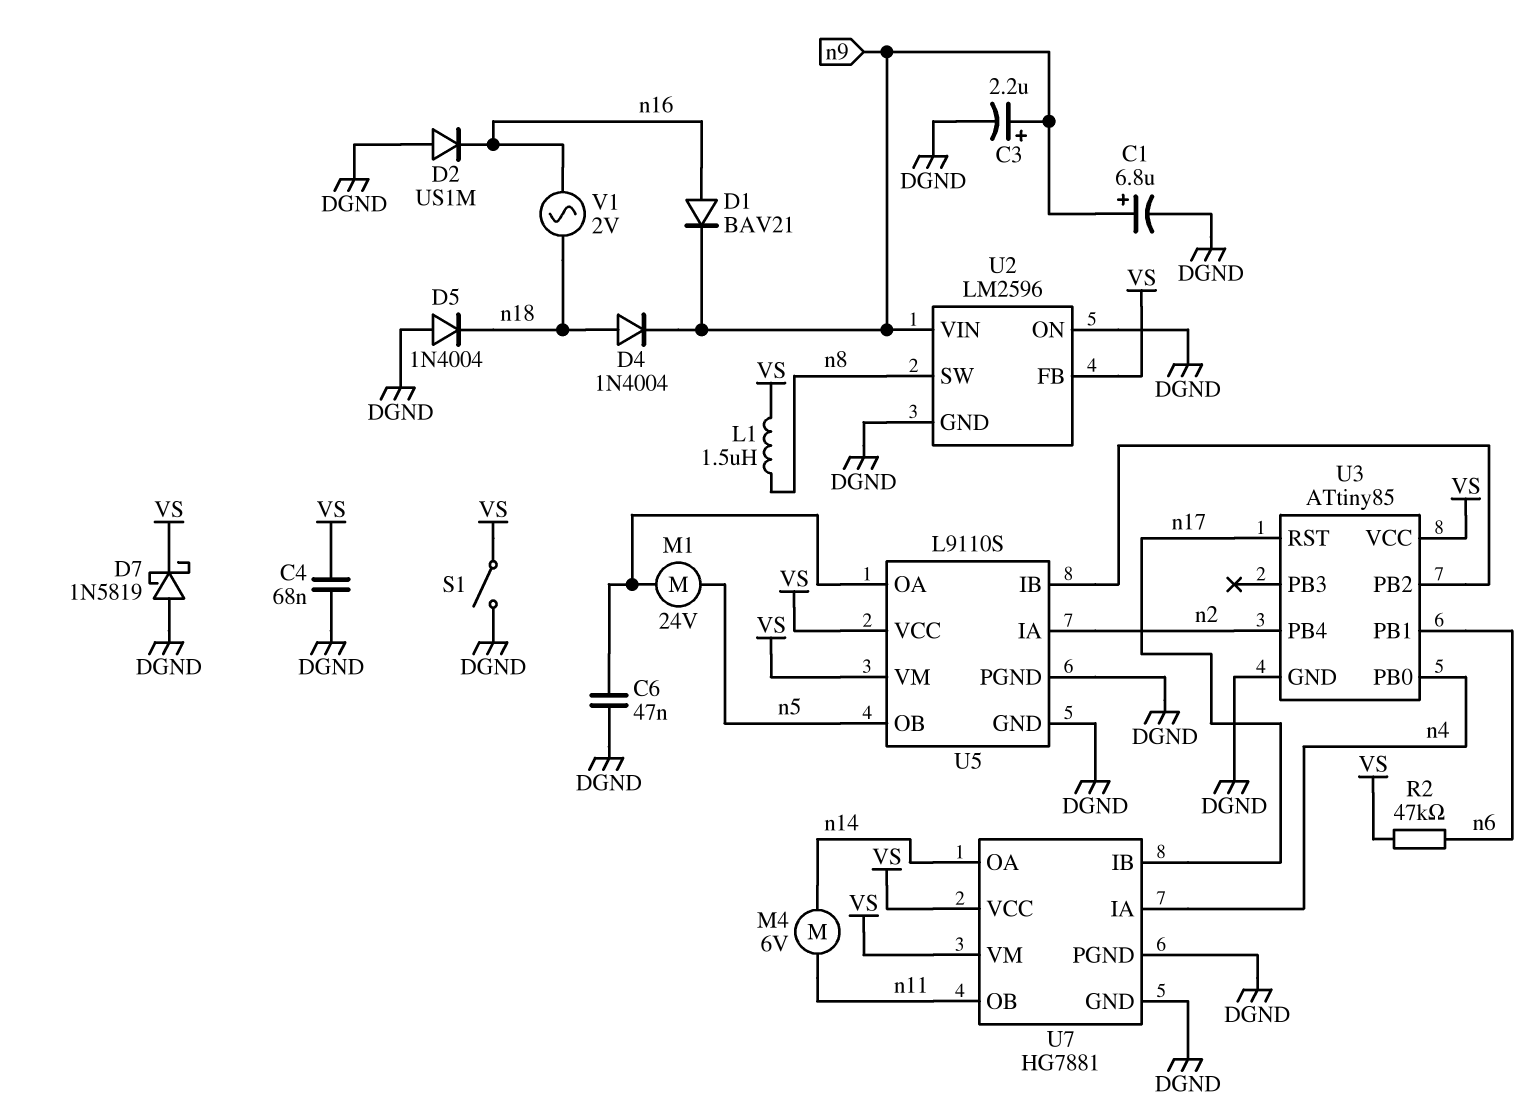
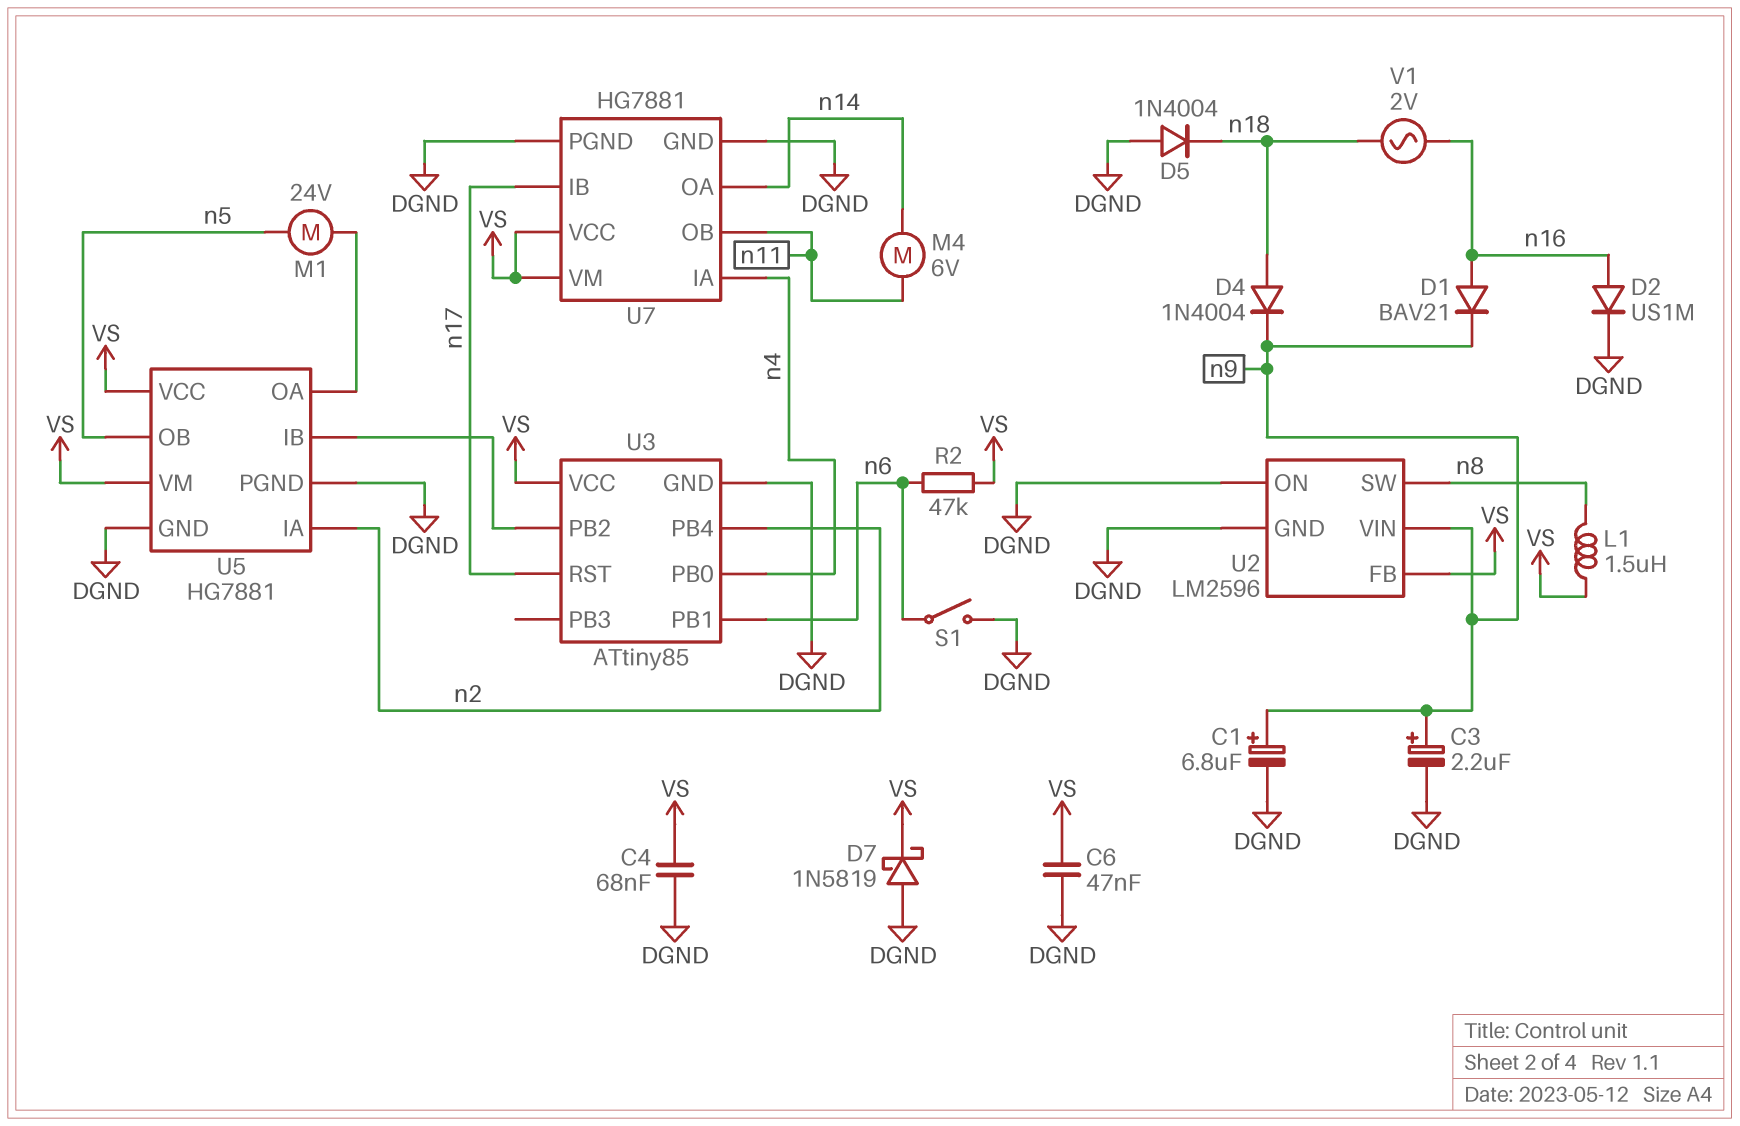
C6: 47nF (DGND, U5/OA) -> 47nF (DGND, VS)
D2: diode US1M (A DGND, K n16) -> diode US1M (A n16, K DGND)
S1: switch (DGND, VS) -> switch (DGND, n6)
U5: L9110S -> HG7881

